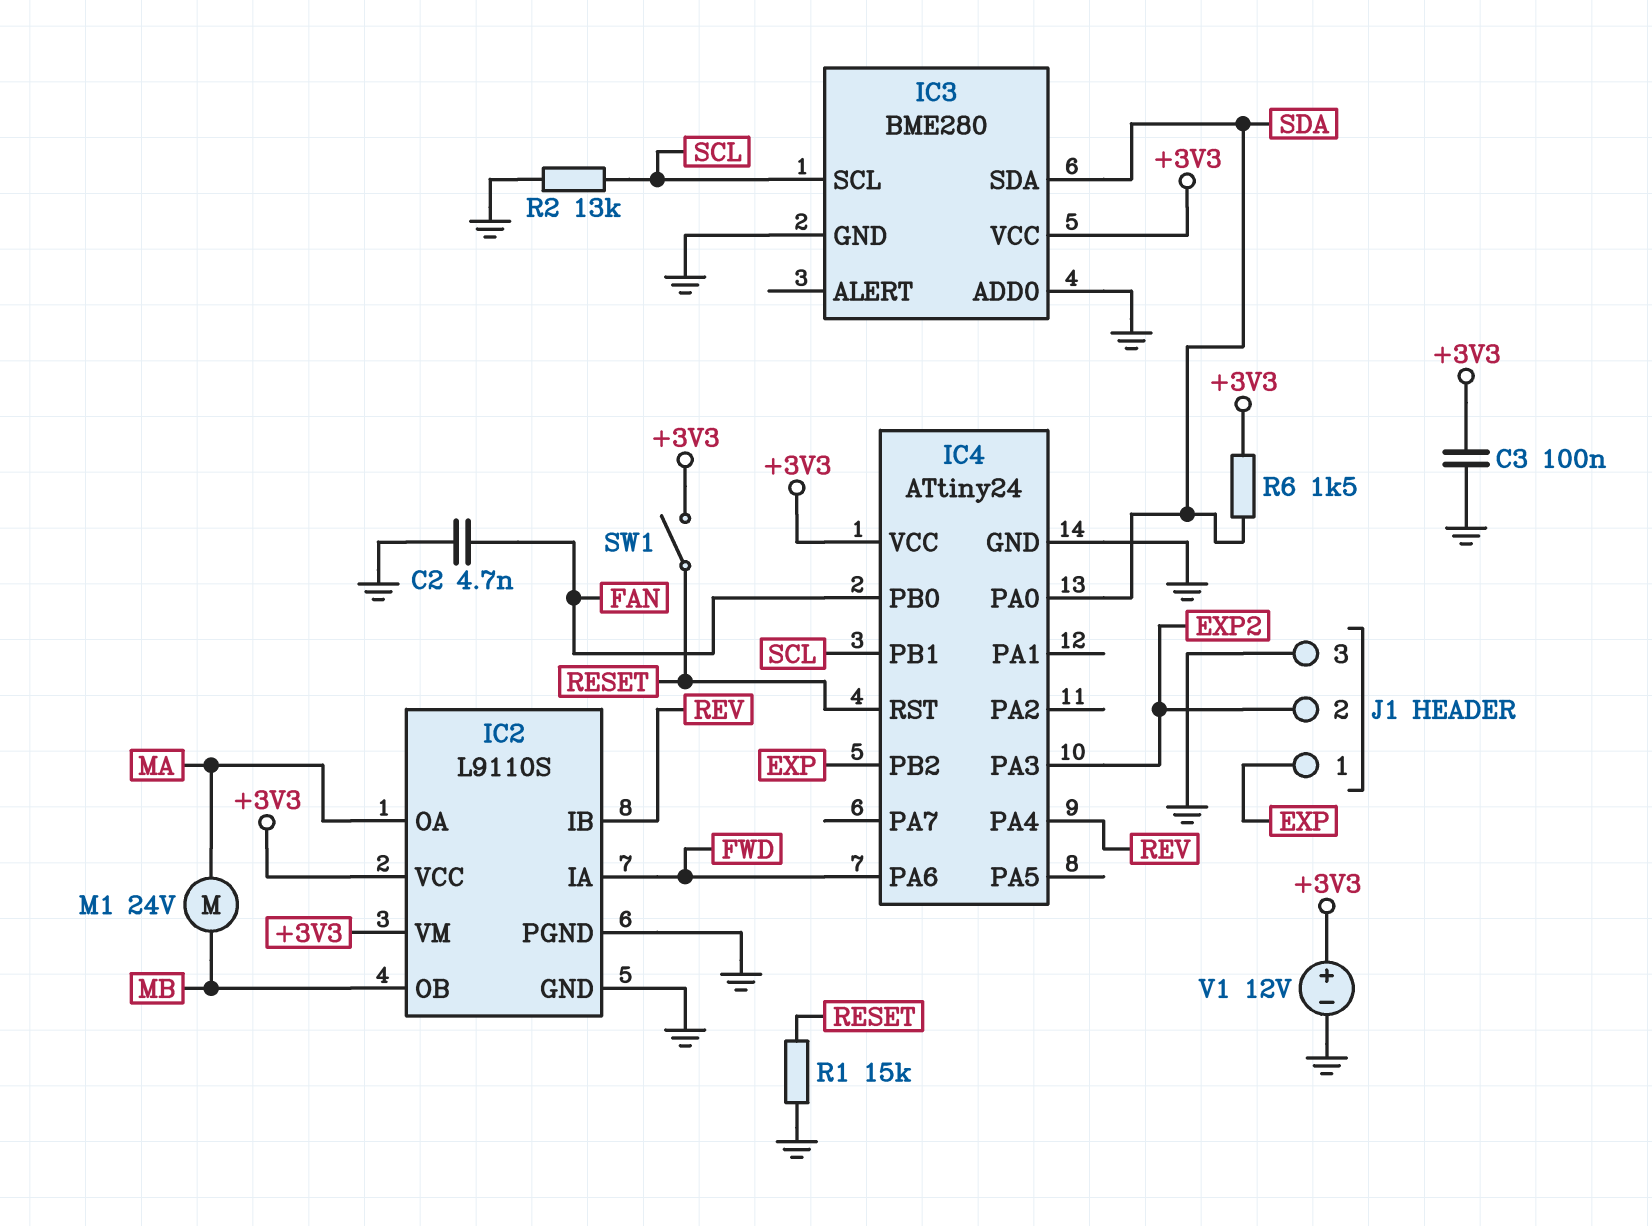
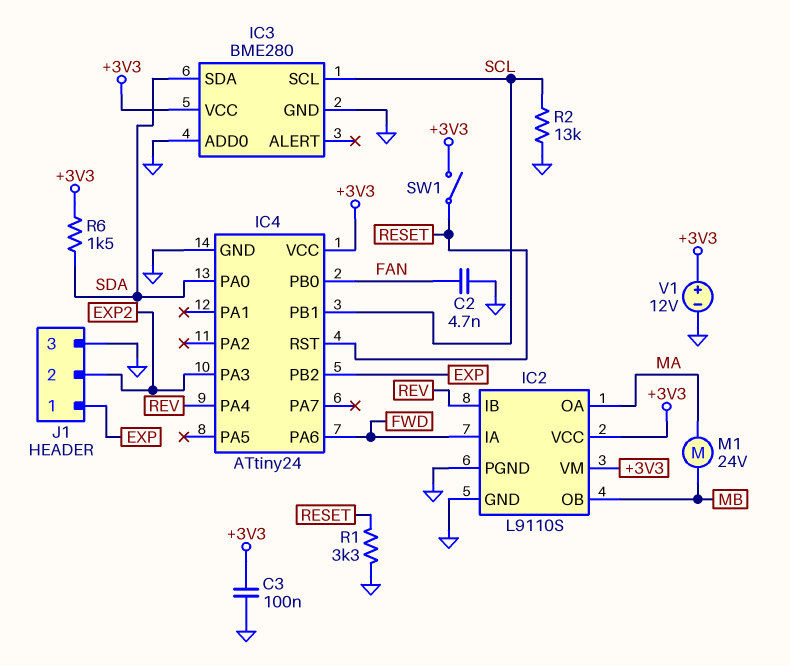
R1: 15k (GND, RESET) -> 3.3k (GND, RESET)

